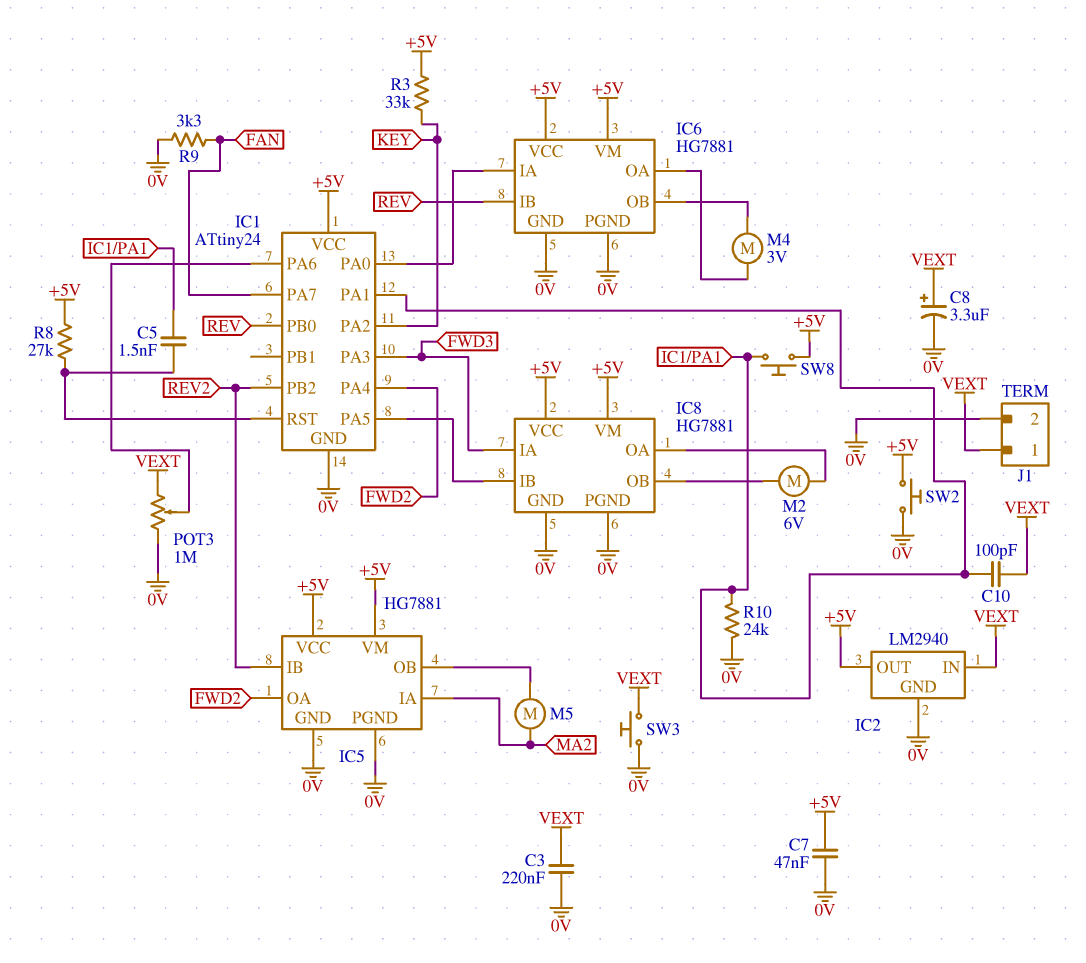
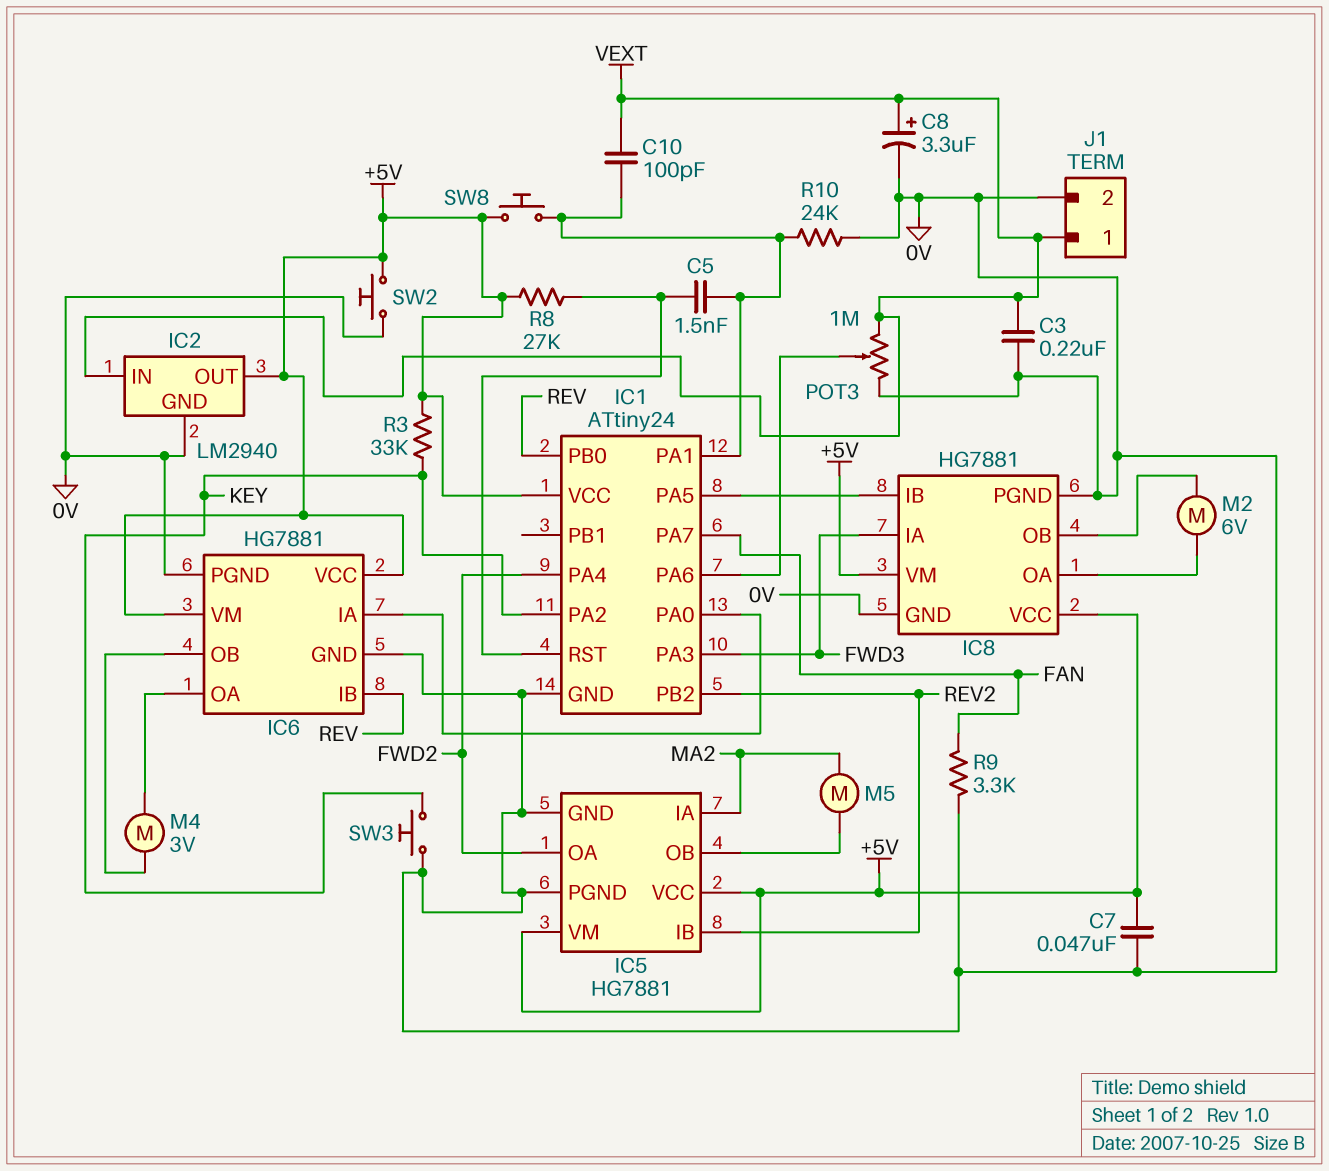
SW3: button (0V, VEXT) -> button (0V, KEY)

